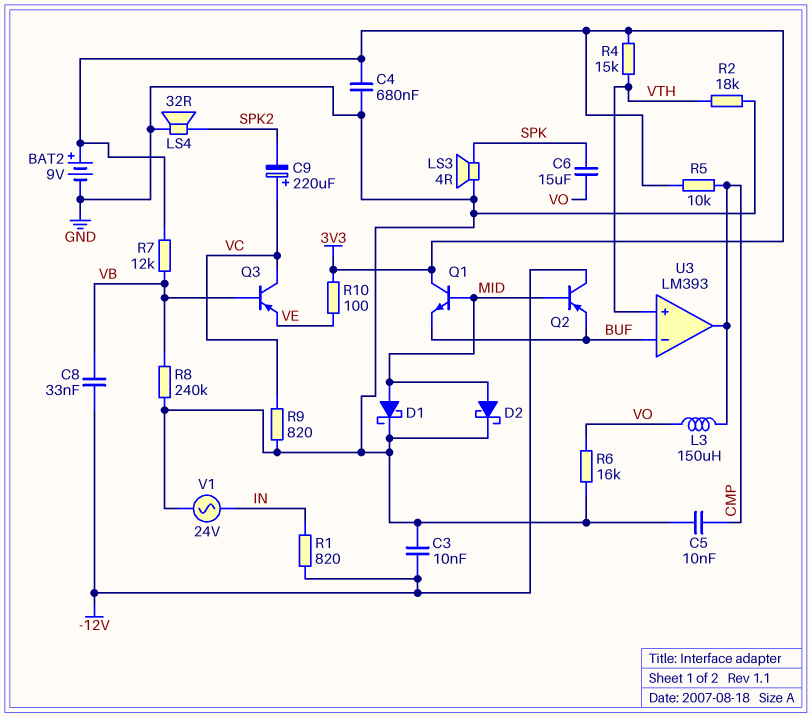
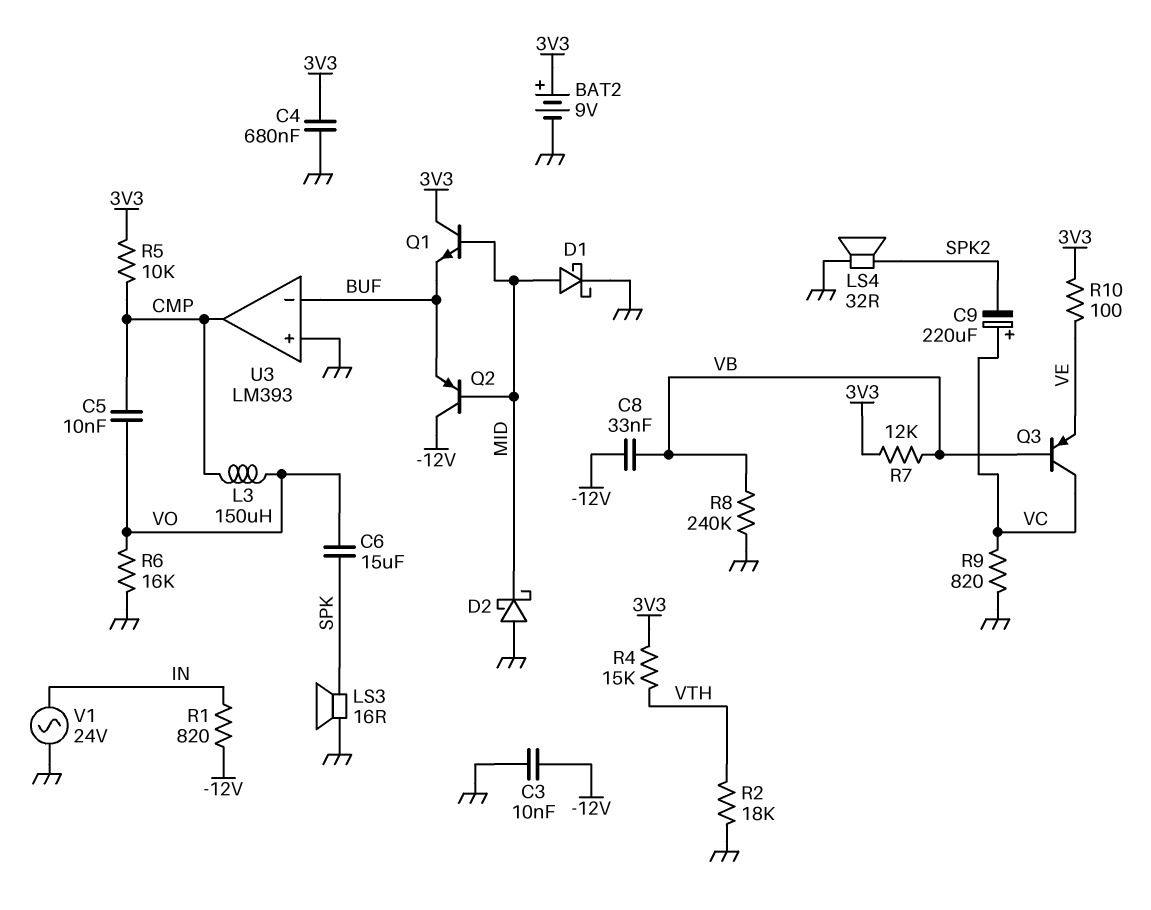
C5: 10nF (CMP, GND) -> 10nF (CMP, VO)
D2: schottky (A MID, K GND) -> schottky (A GND, K MID)
LS3: speaker 4R (GND, SPK) -> speaker 16R (GND, SPK)
U3 pin in+: VTH -> GND

